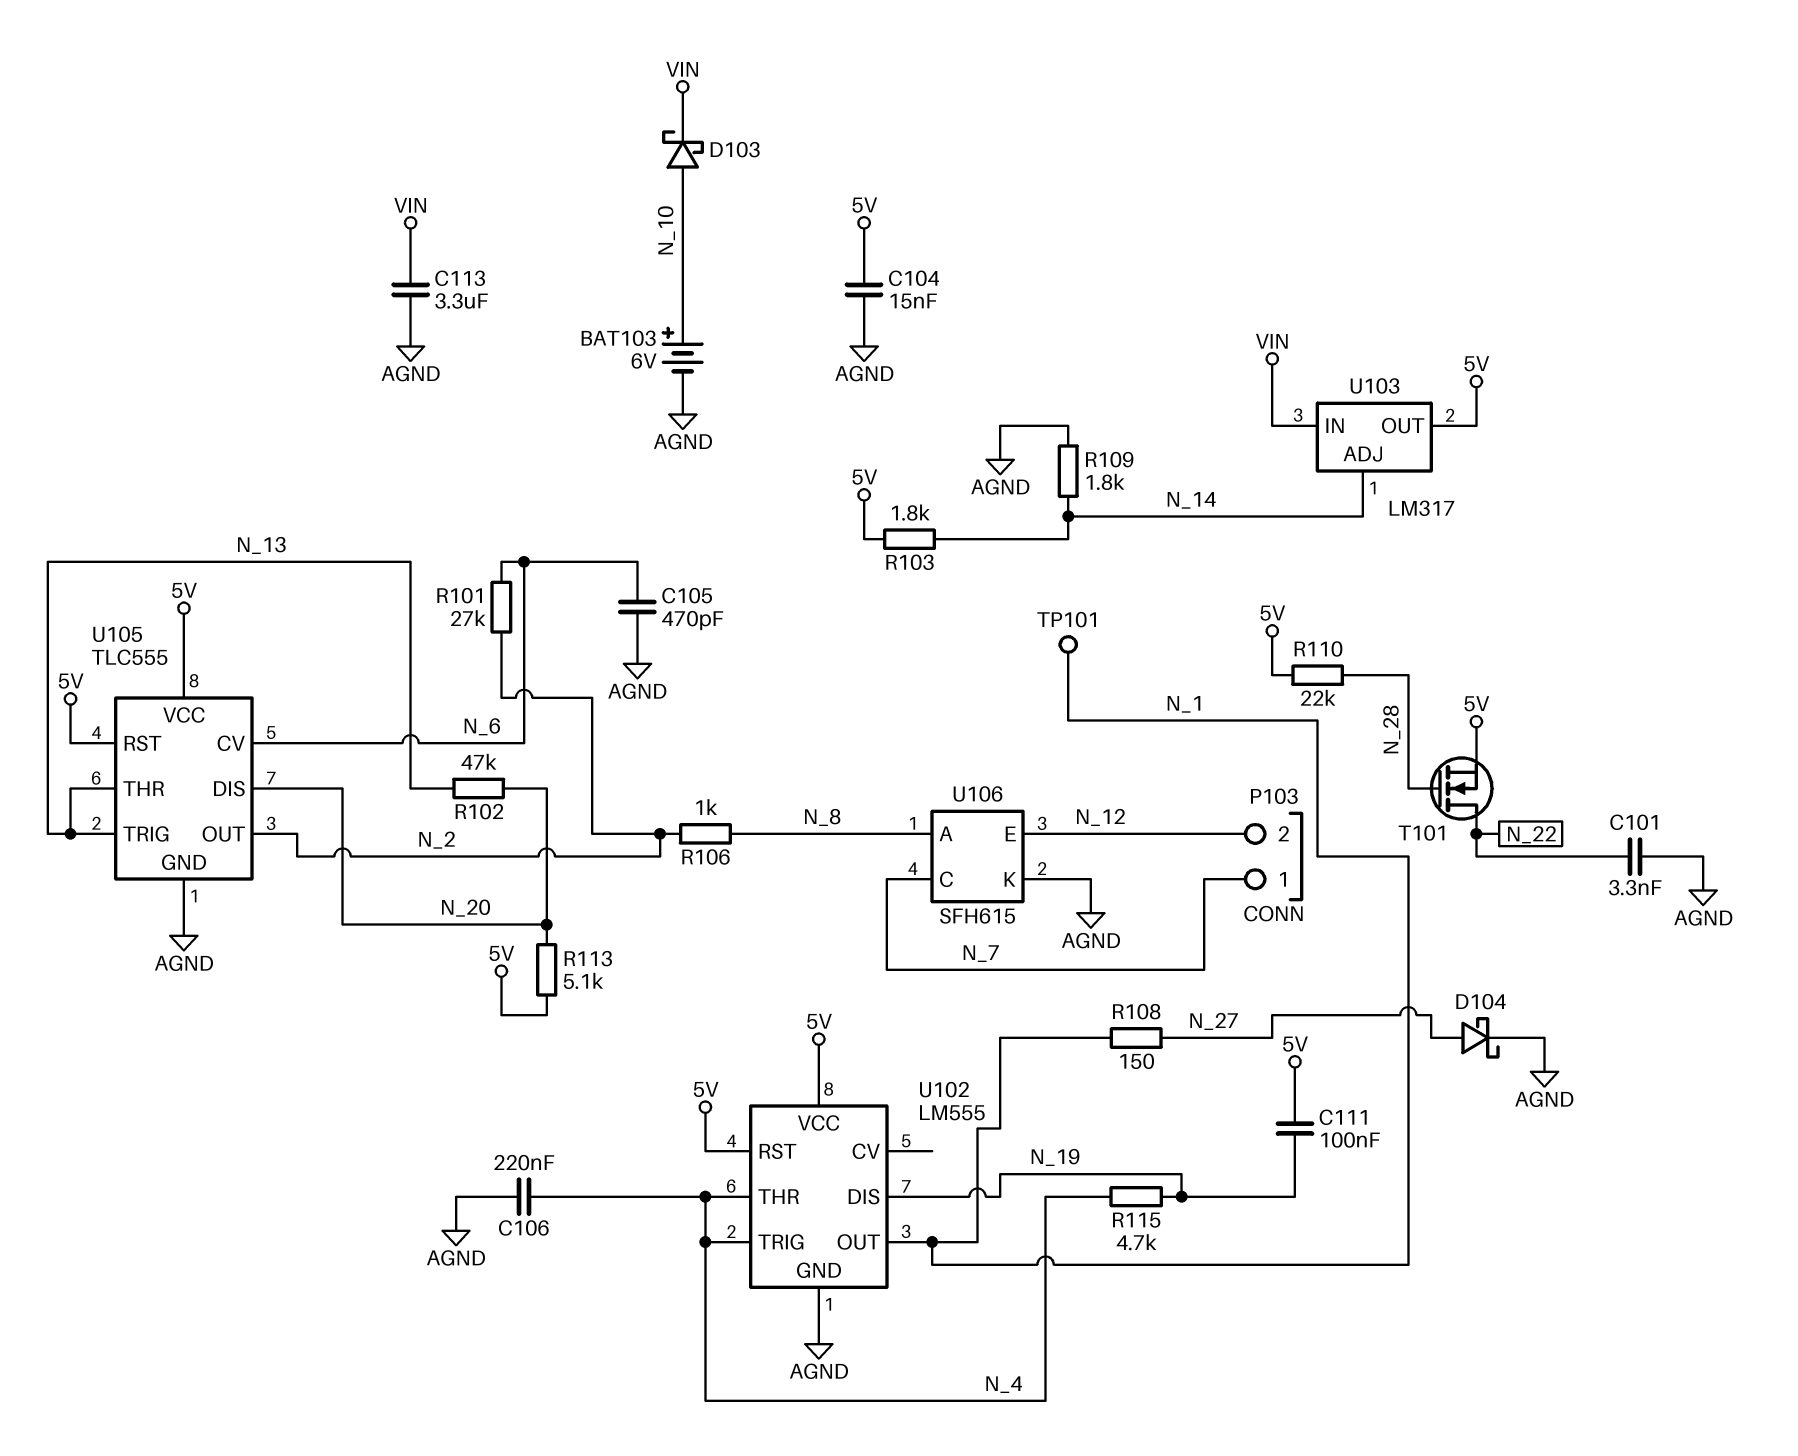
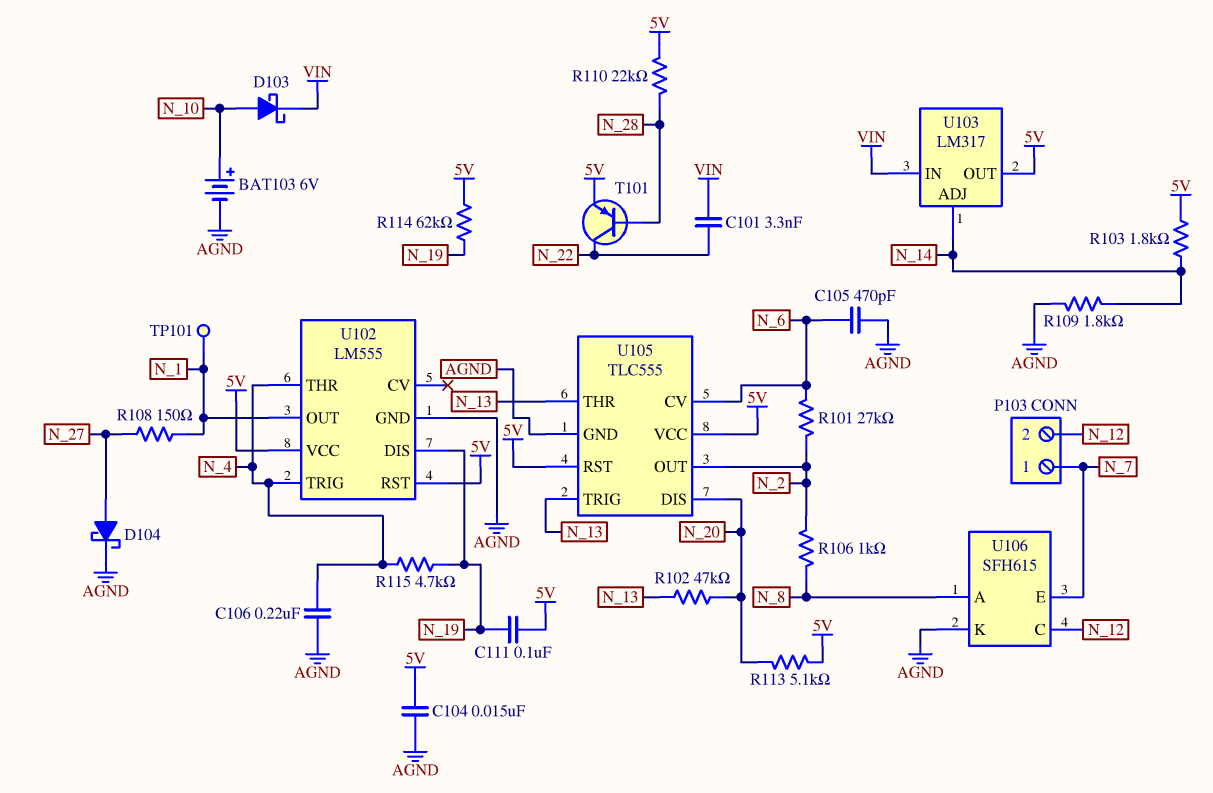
C101: 3.3nF (AGND, N_22) -> 3.3nF (N_22, VIN)
C113: 3.3uF (AGND, VIN) -> none
R114: none -> 62k (5V, N_19)
T101: NMOS (G N_28, D N_22, S 5V) -> PNP (B N_28, C N_22, E 5V)
U106 pin C: N_7 -> N_12
U106 pin E: N_12 -> N_7

